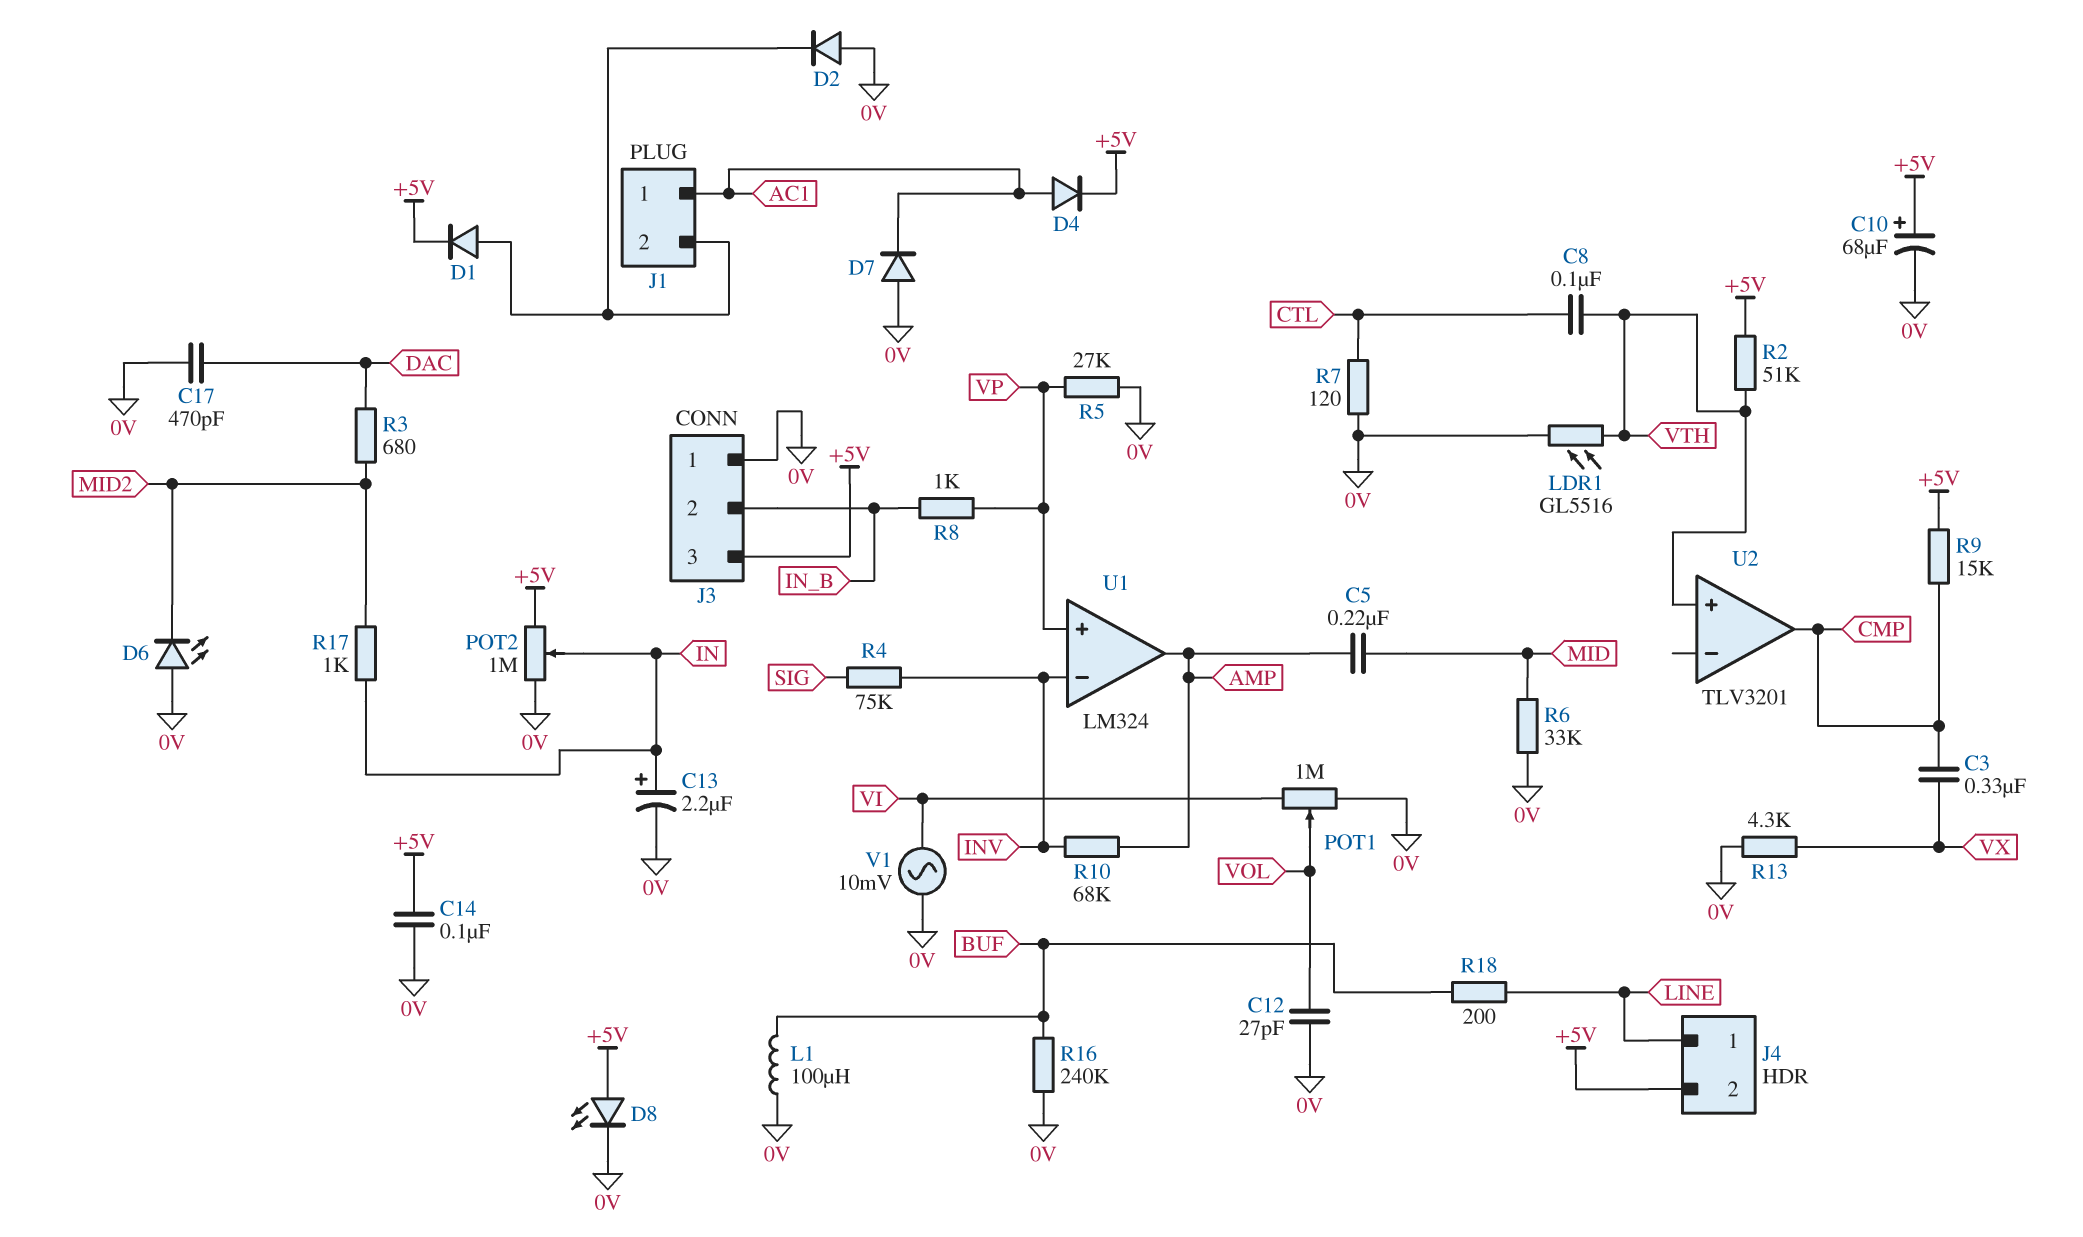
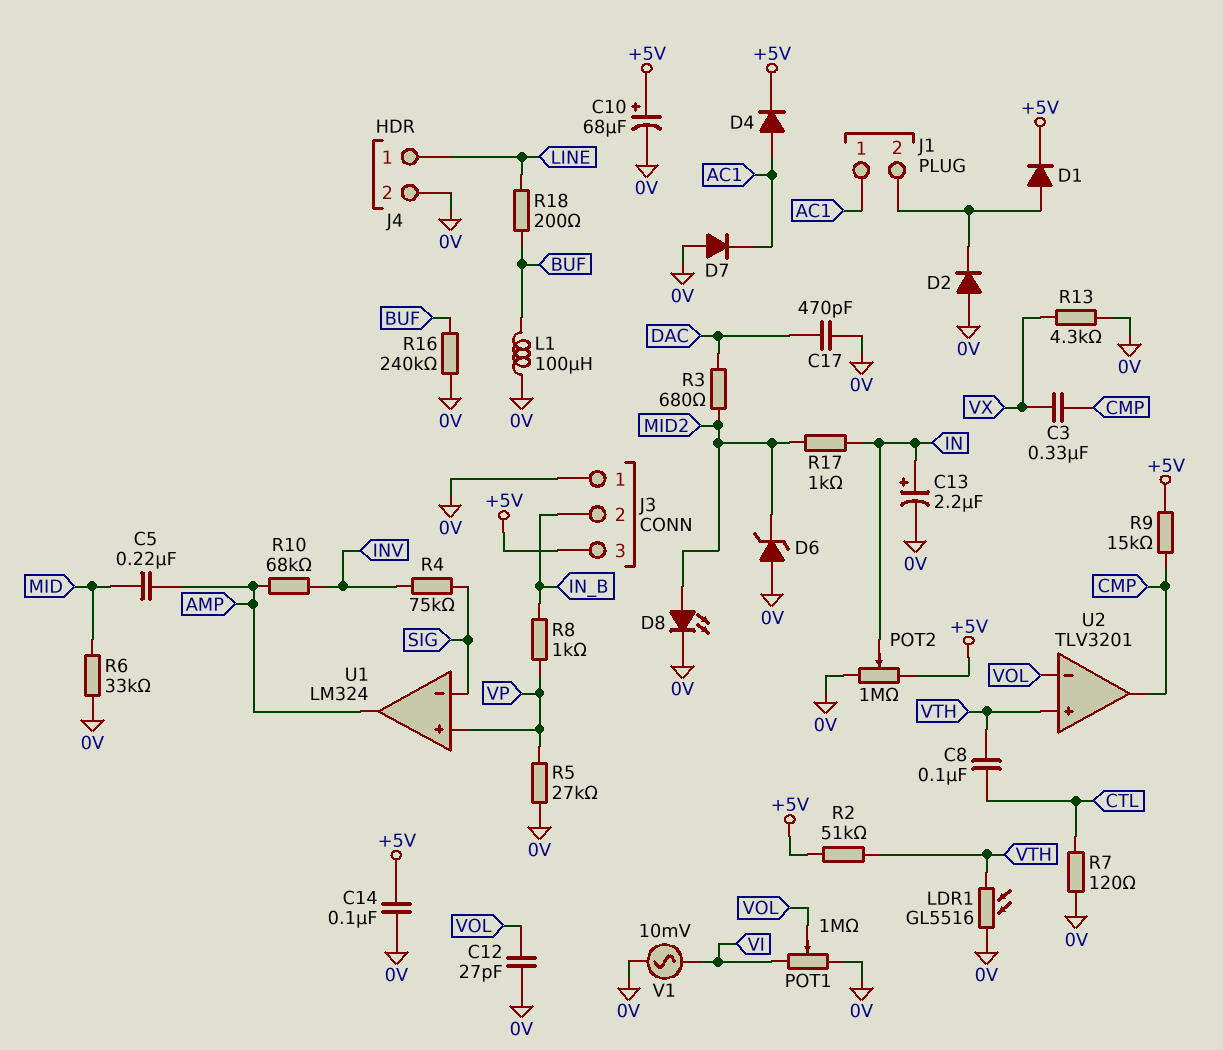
D6: LED (A 0V, K MID2) -> zener (A 0V, K MID2)
D8: LED (A +5V, K 0V) -> LED (A MID2, K 0V)
J4 pin 2: +5V -> 0V
U1 pin in-: INV -> SIG
U2 pin in-: none -> VOL

